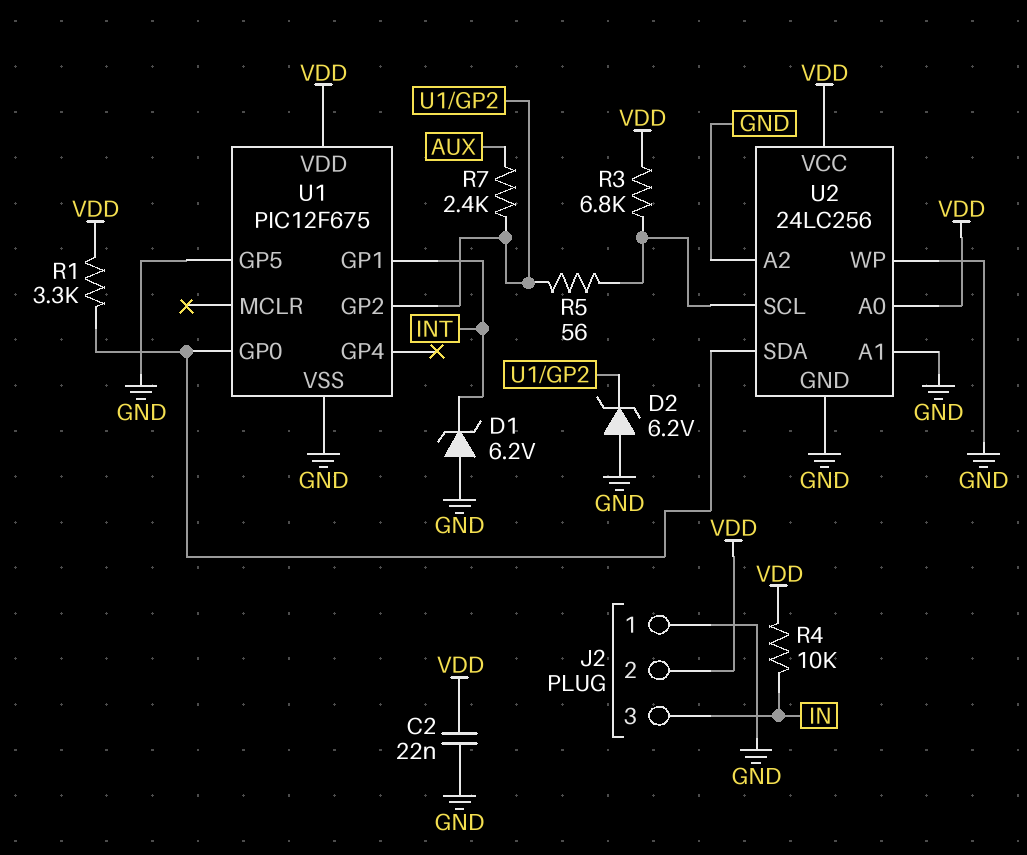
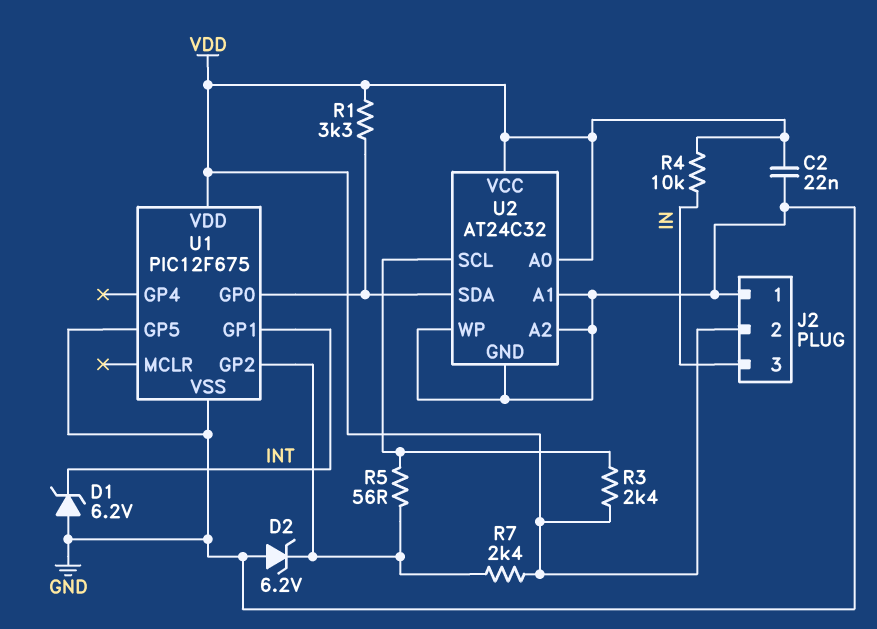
R3: 6.8k (U2/SCL, VDD) -> 2.4k (U2/SCL, VDD)
R7: 2.4k (AUX, U1/GP2) -> 2.4k (U1/GP2, VDD)
U2: 24LC256 -> AT24C32

